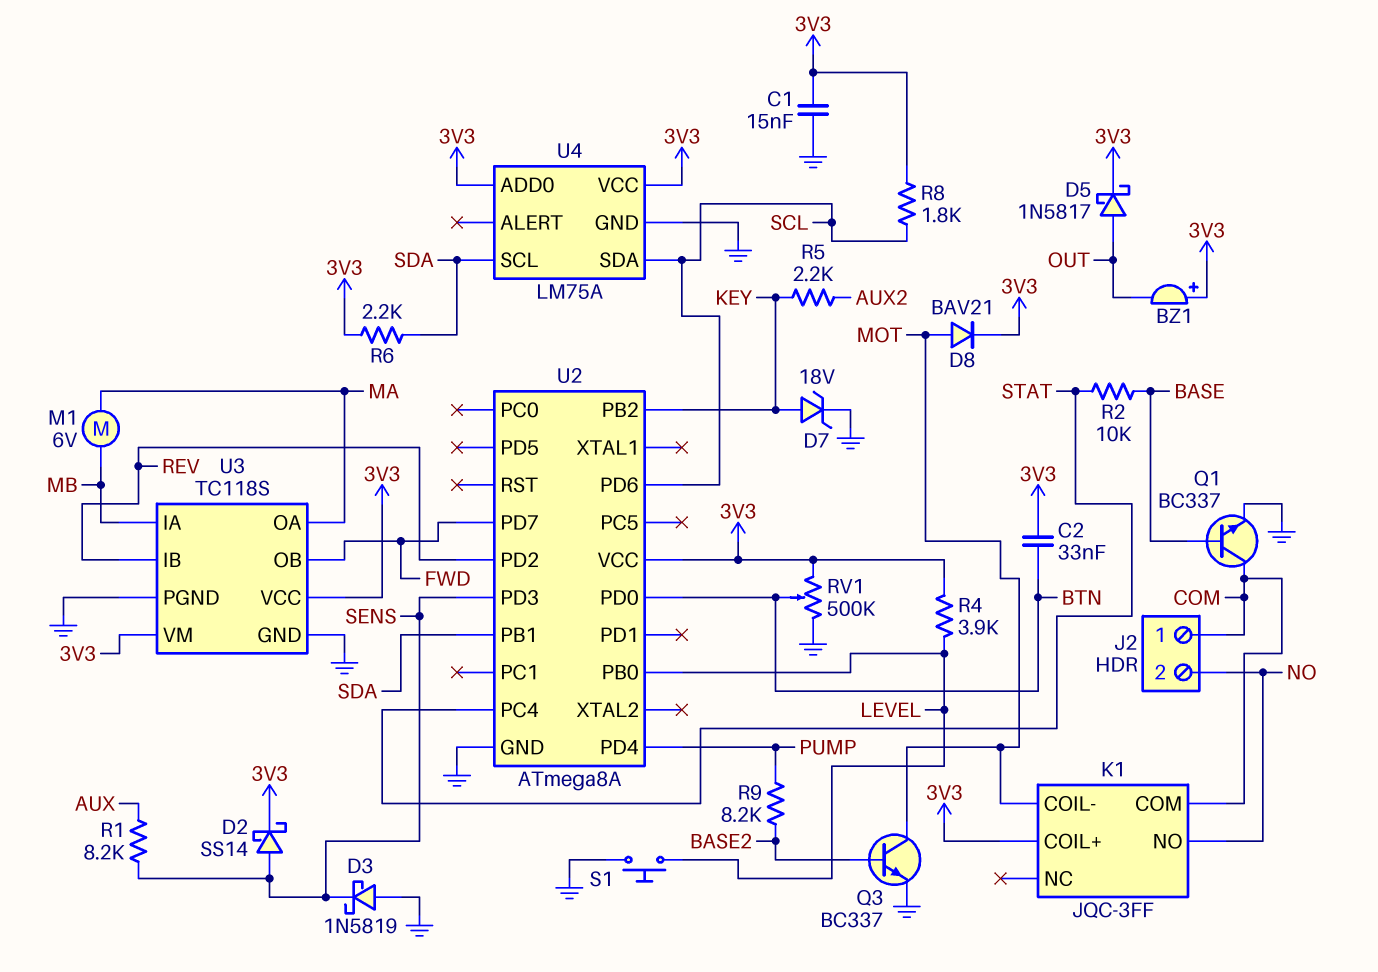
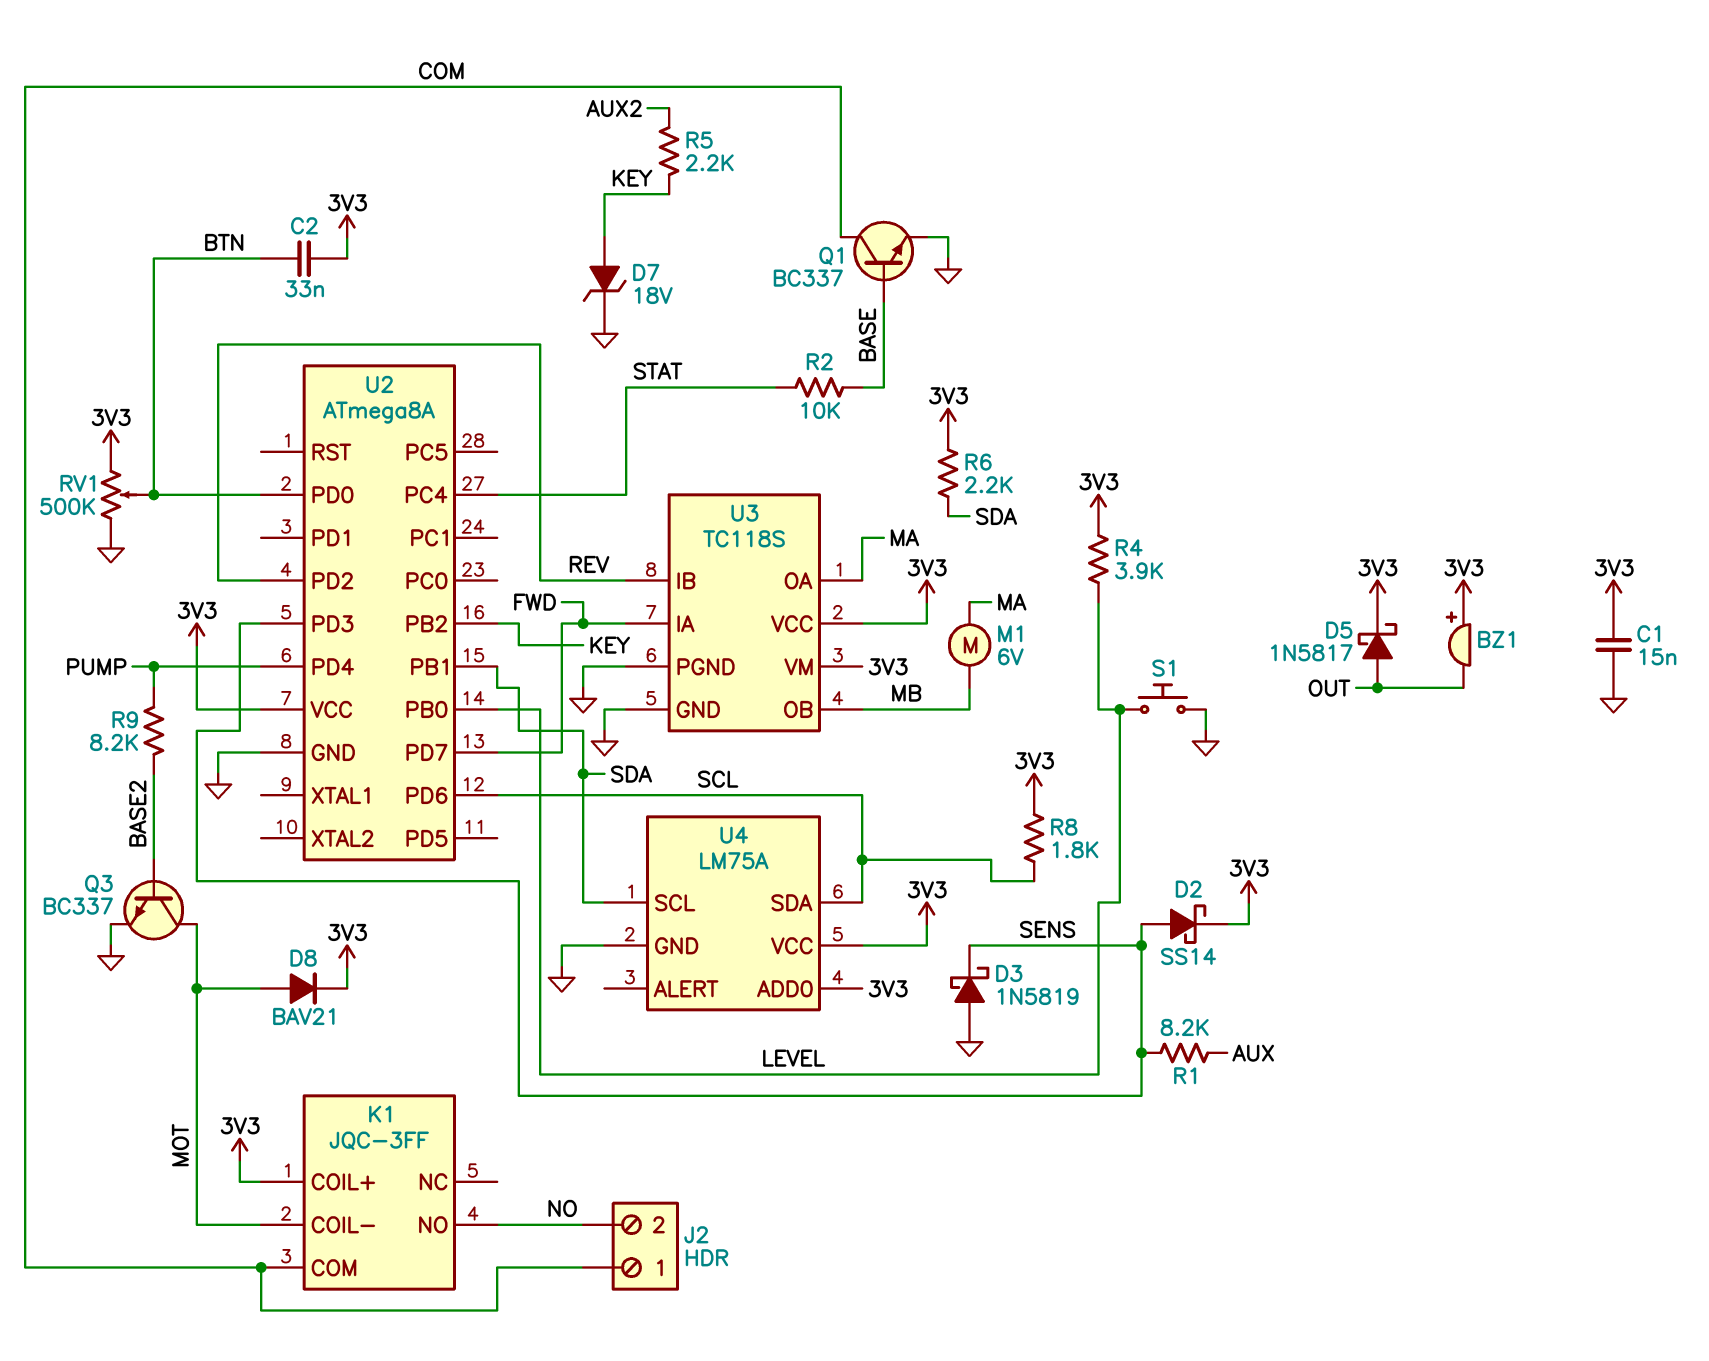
U3 pin IA: MB -> FWD
U3 pin OB: FWD -> MB

